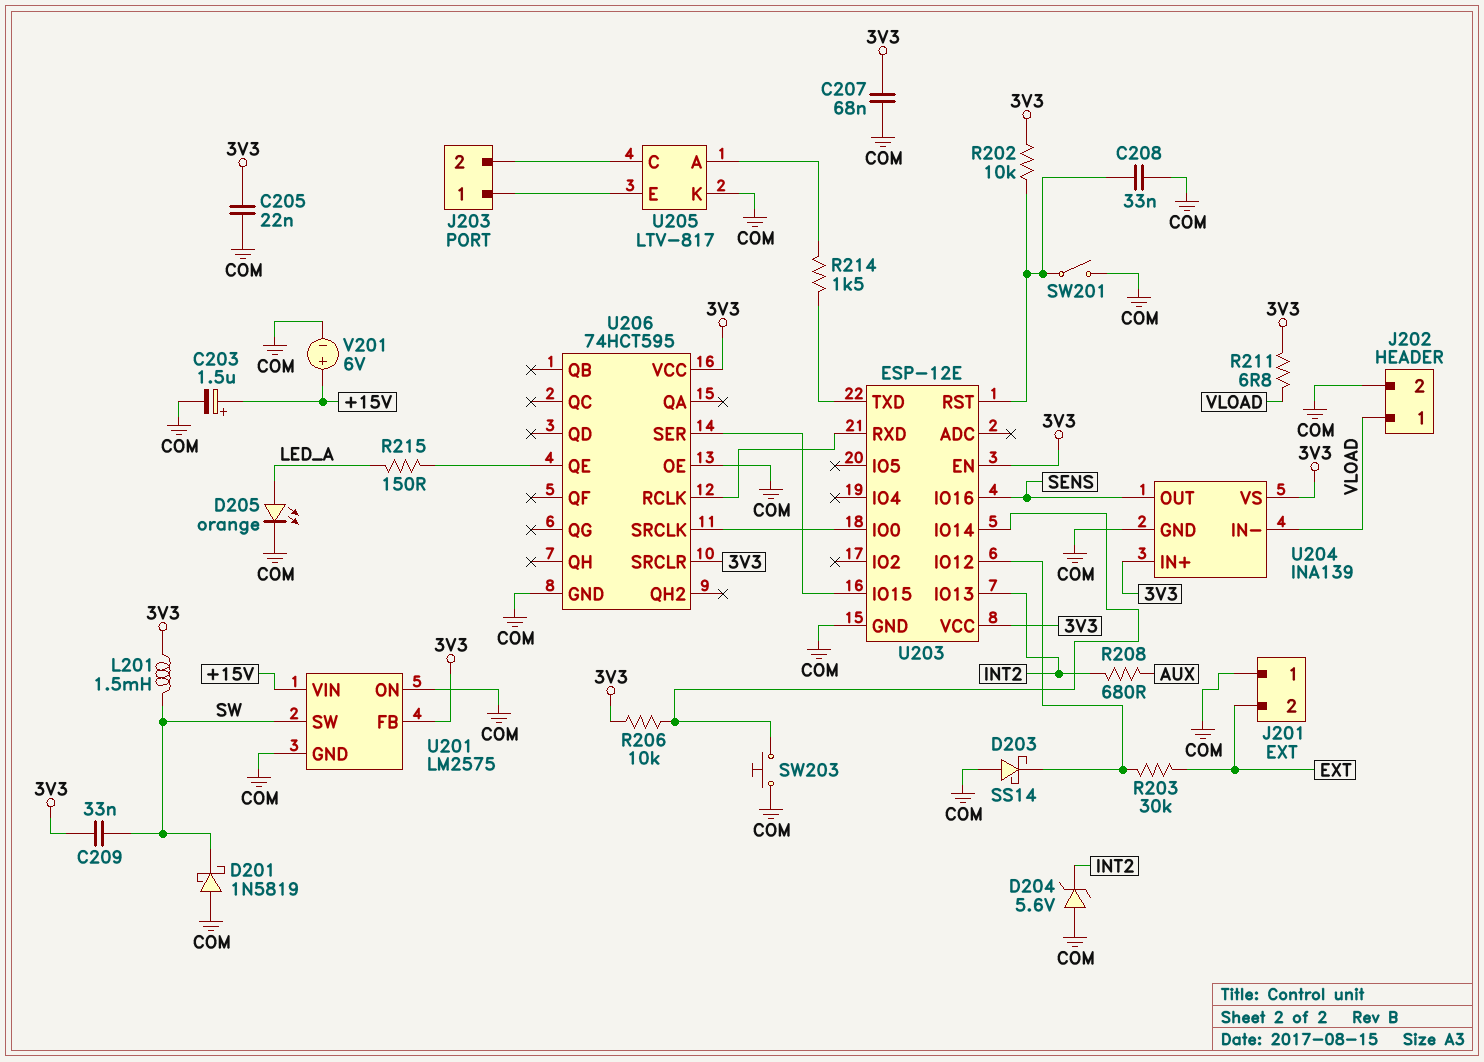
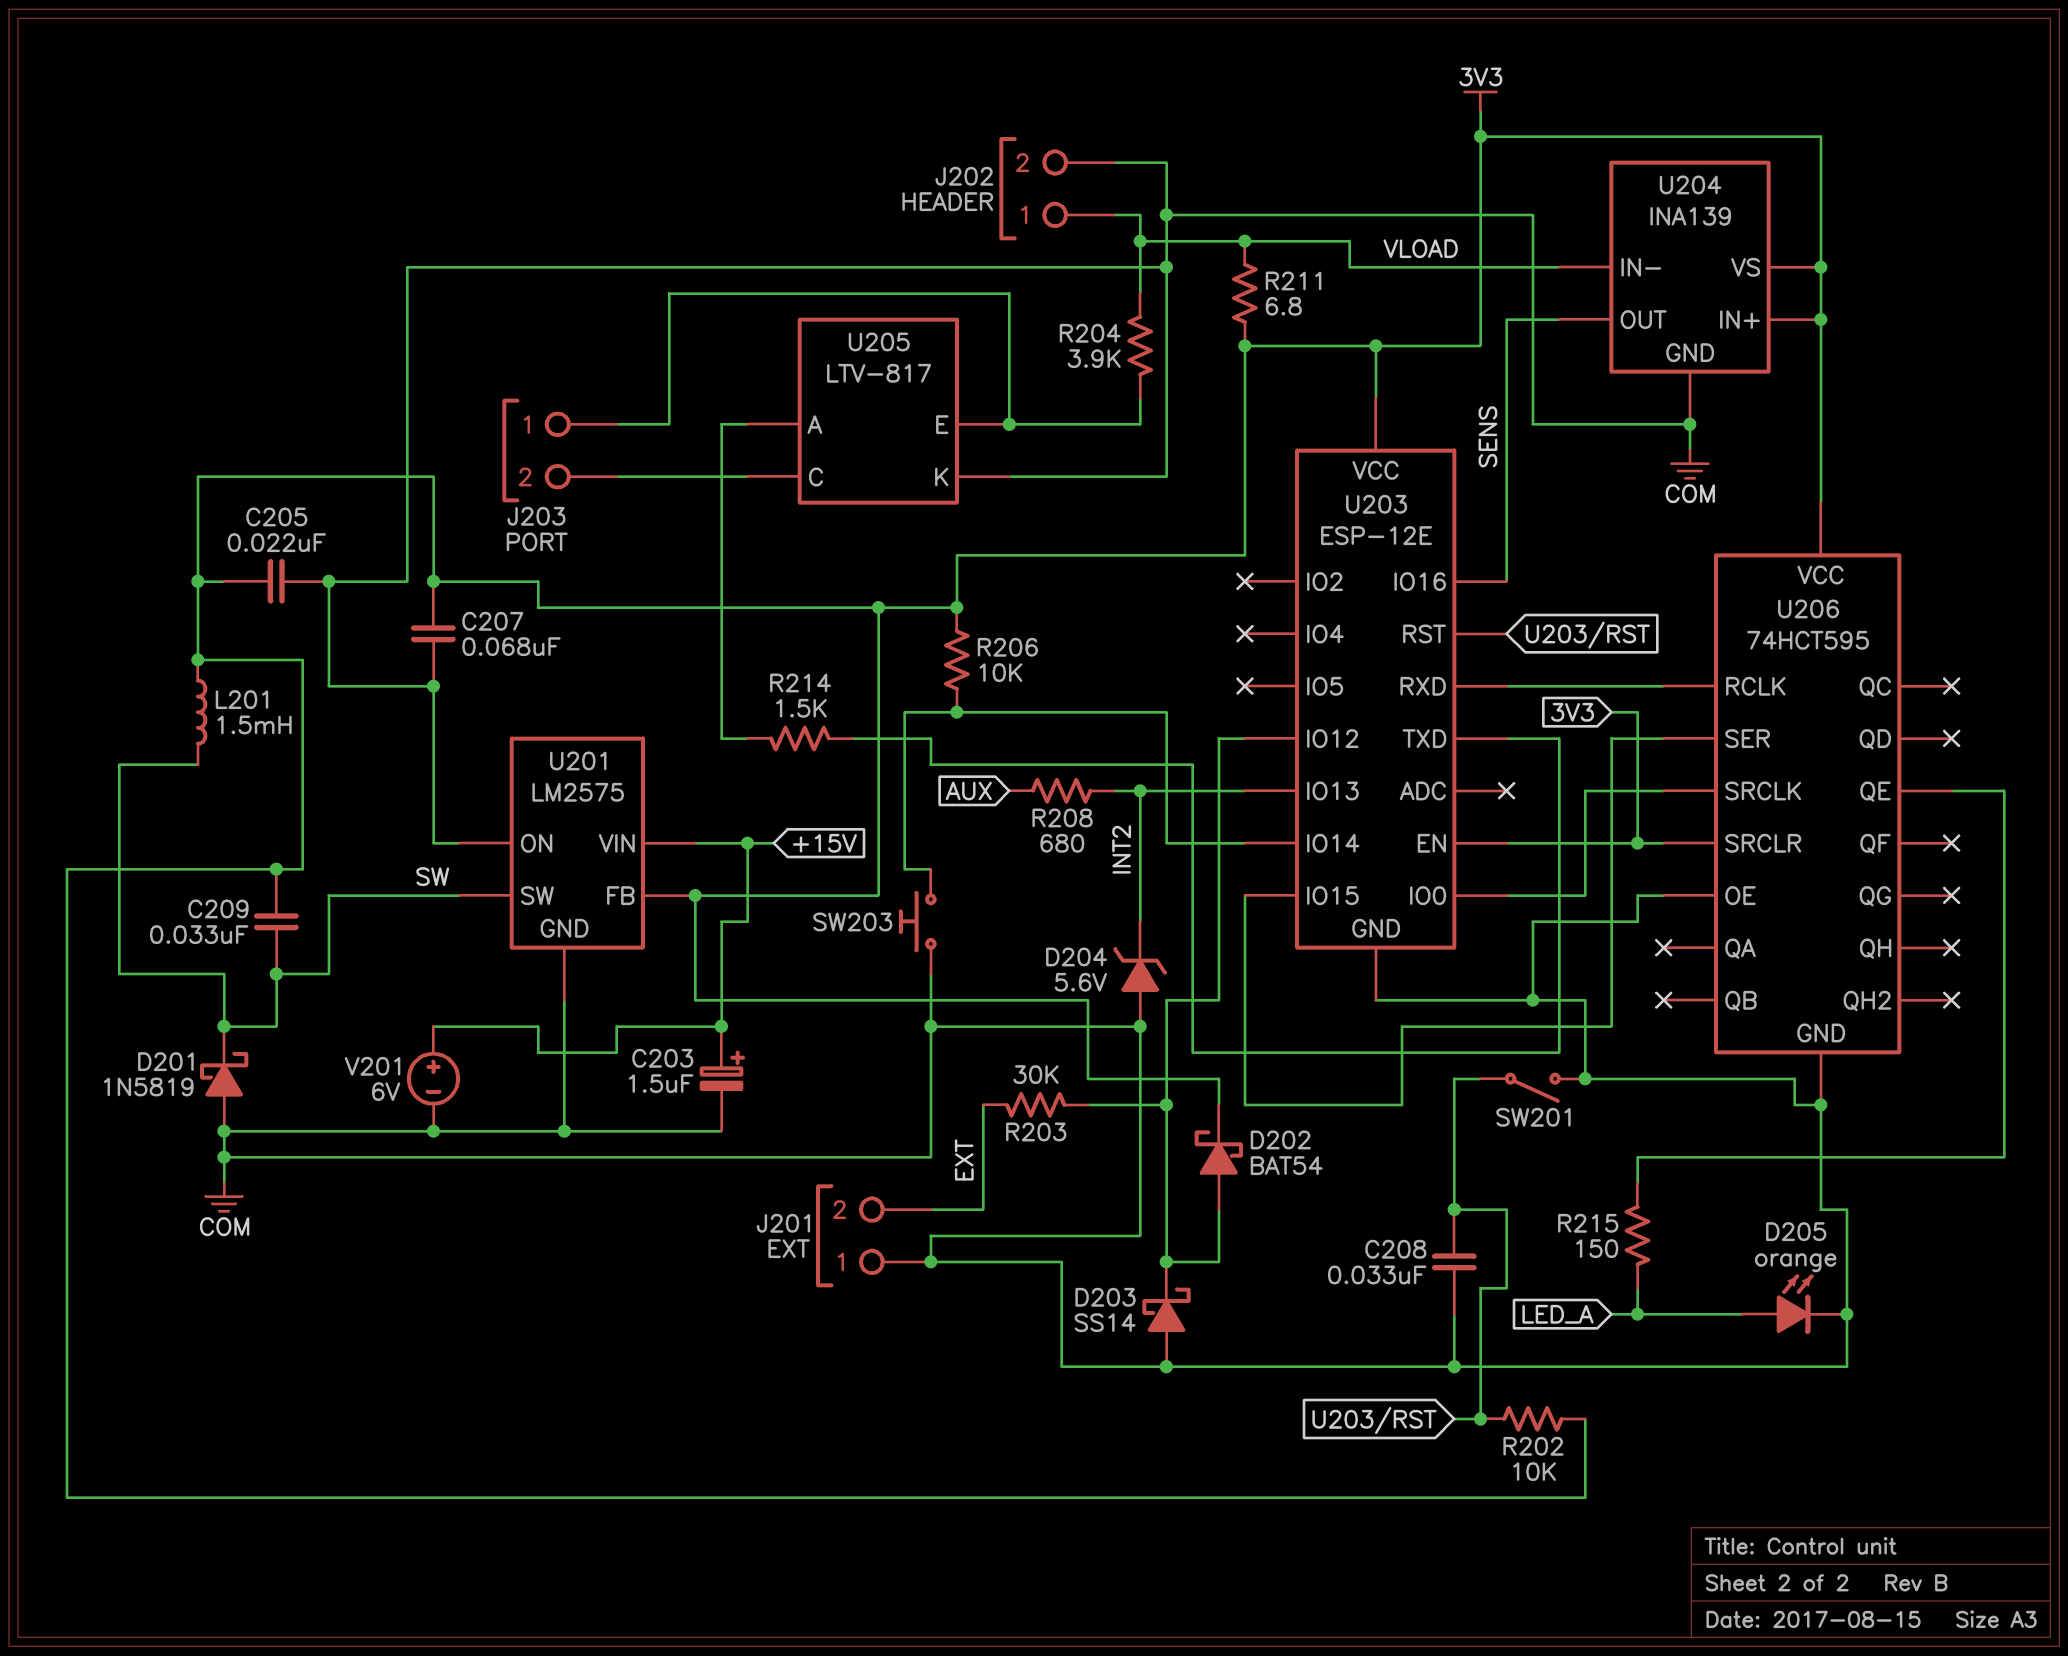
D202: none -> schottky BAT54 (A U203/IO12, K 3V3)
R204: none -> 3.9k (J203/1, VLOAD)

